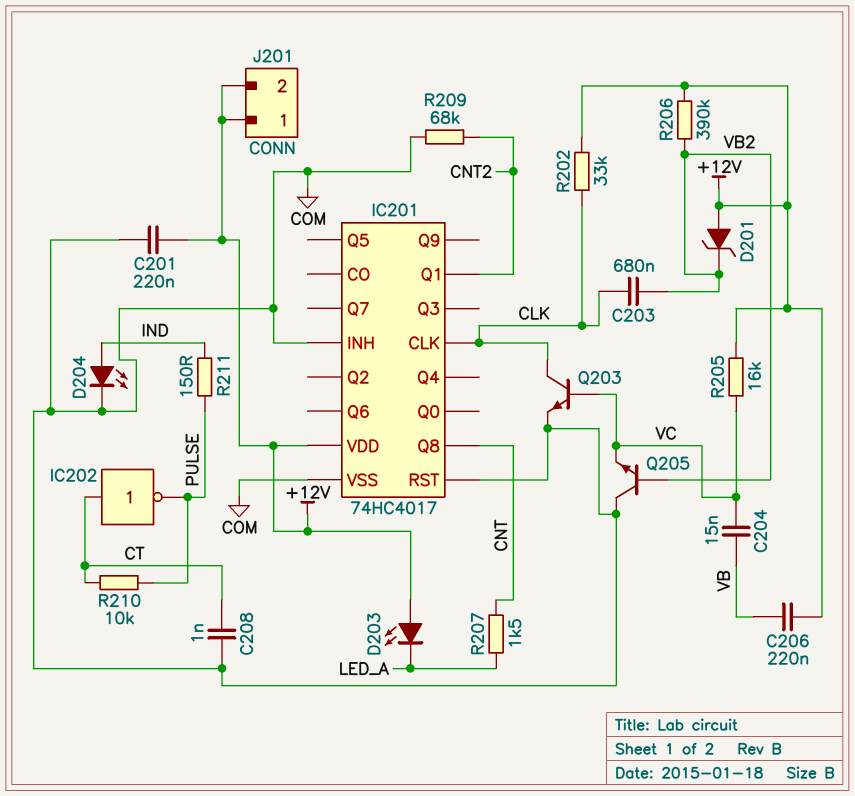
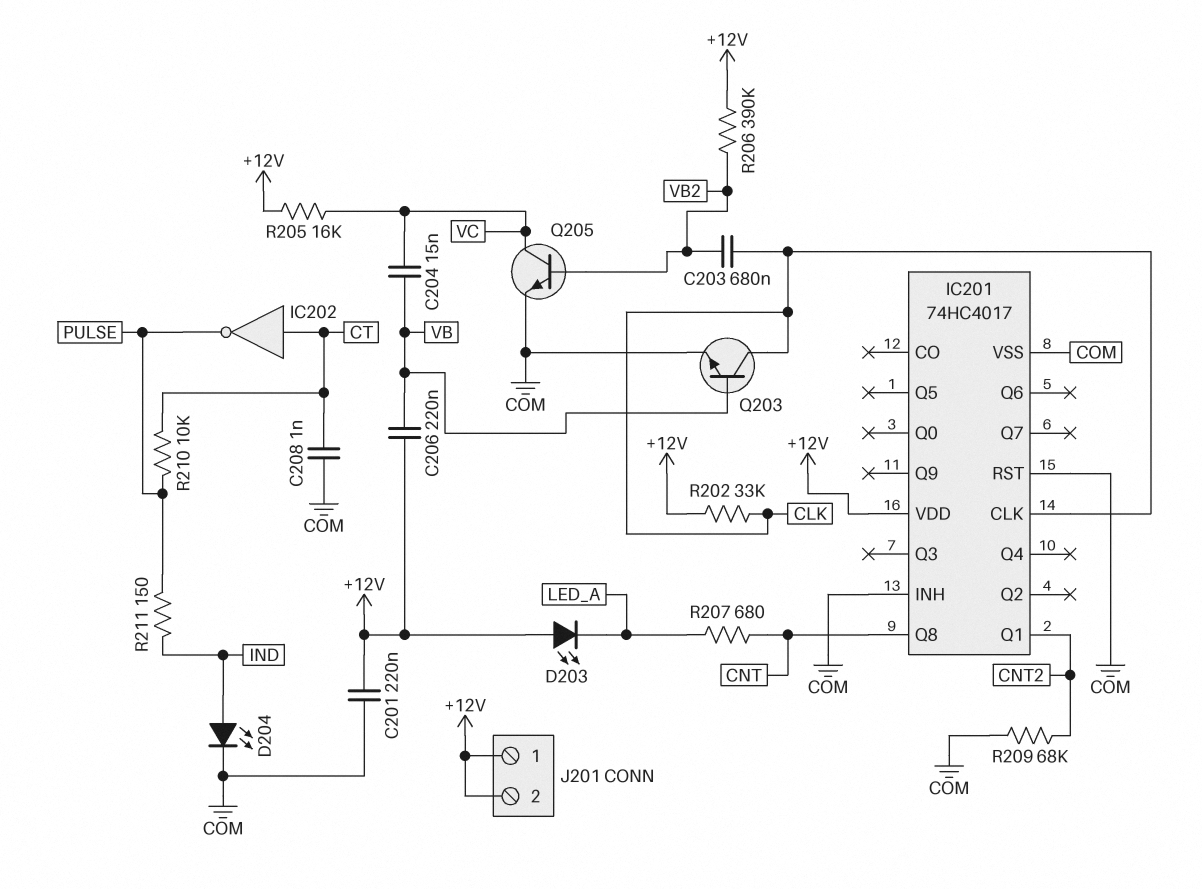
D201: zener (A +12V, K VB2) -> none
Q203: NPN (B VC, C CLK, E COM) -> NPN (B VB, C CLK, E COM)
Q205: NPN (B VB2, C COM, E VC) -> NPN (B VB2, C VC, E COM)
R207: 1.5k (CNT, LED_A) -> 680 (CNT, LED_A)

